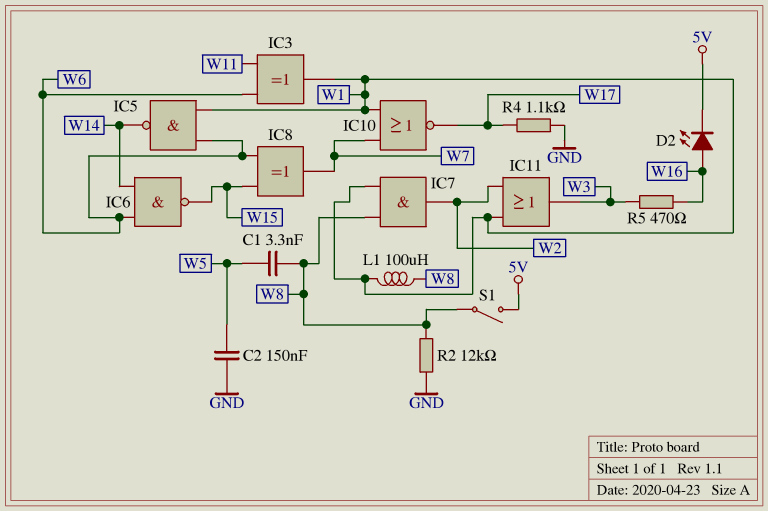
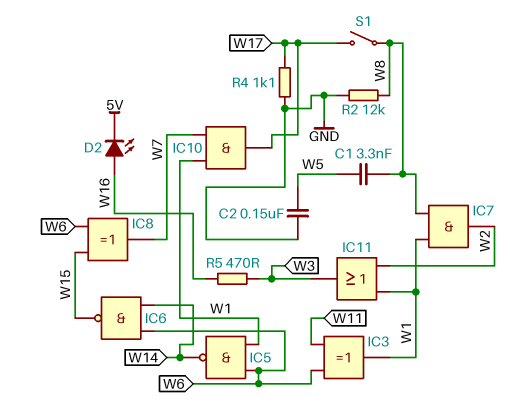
IC10: NOR (in W1, in W7, out W17) -> AND (in W1, in W7, out W17)
L1: 100uH (W1, W8) -> none
S1: switch (5V, W8) -> switch (W8, W17)

